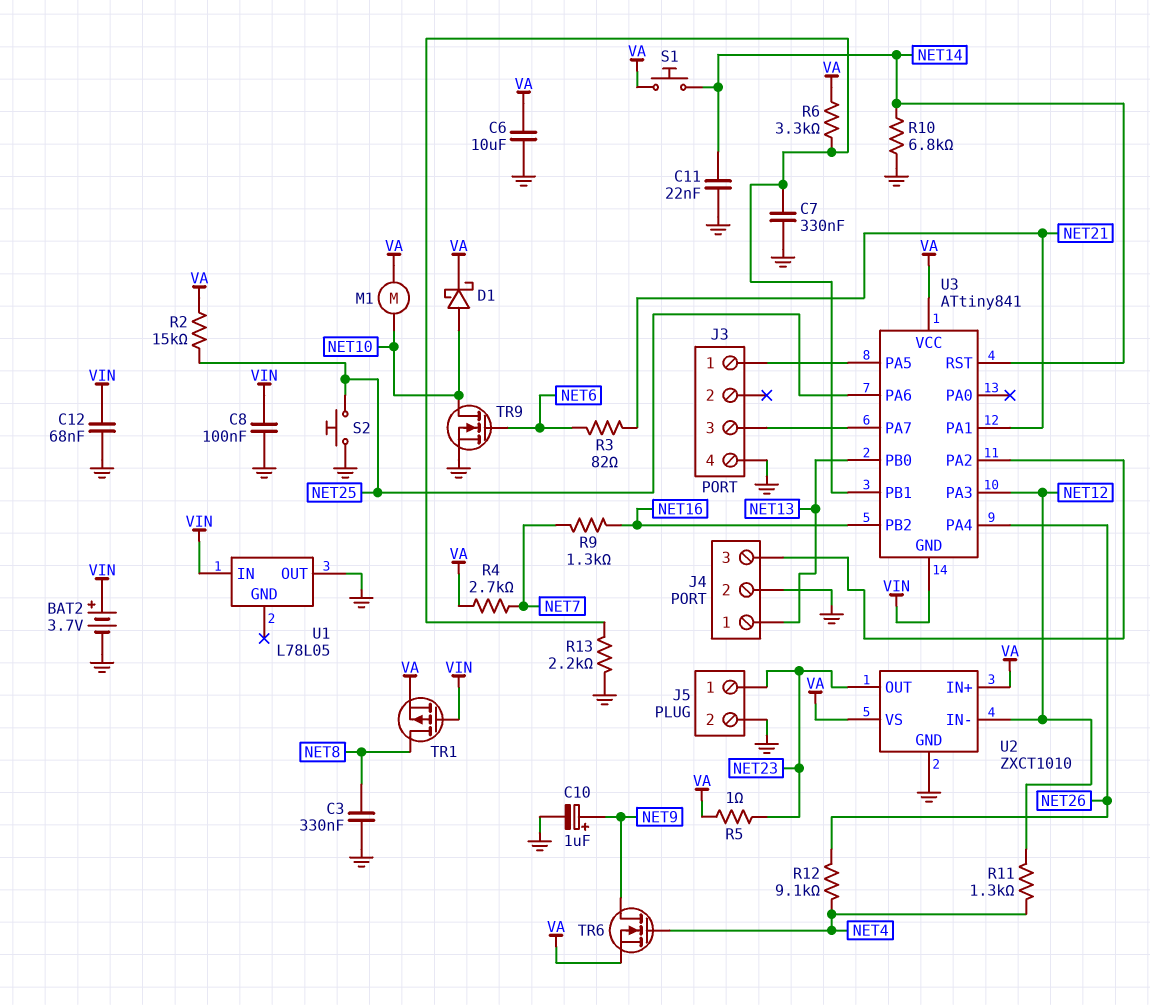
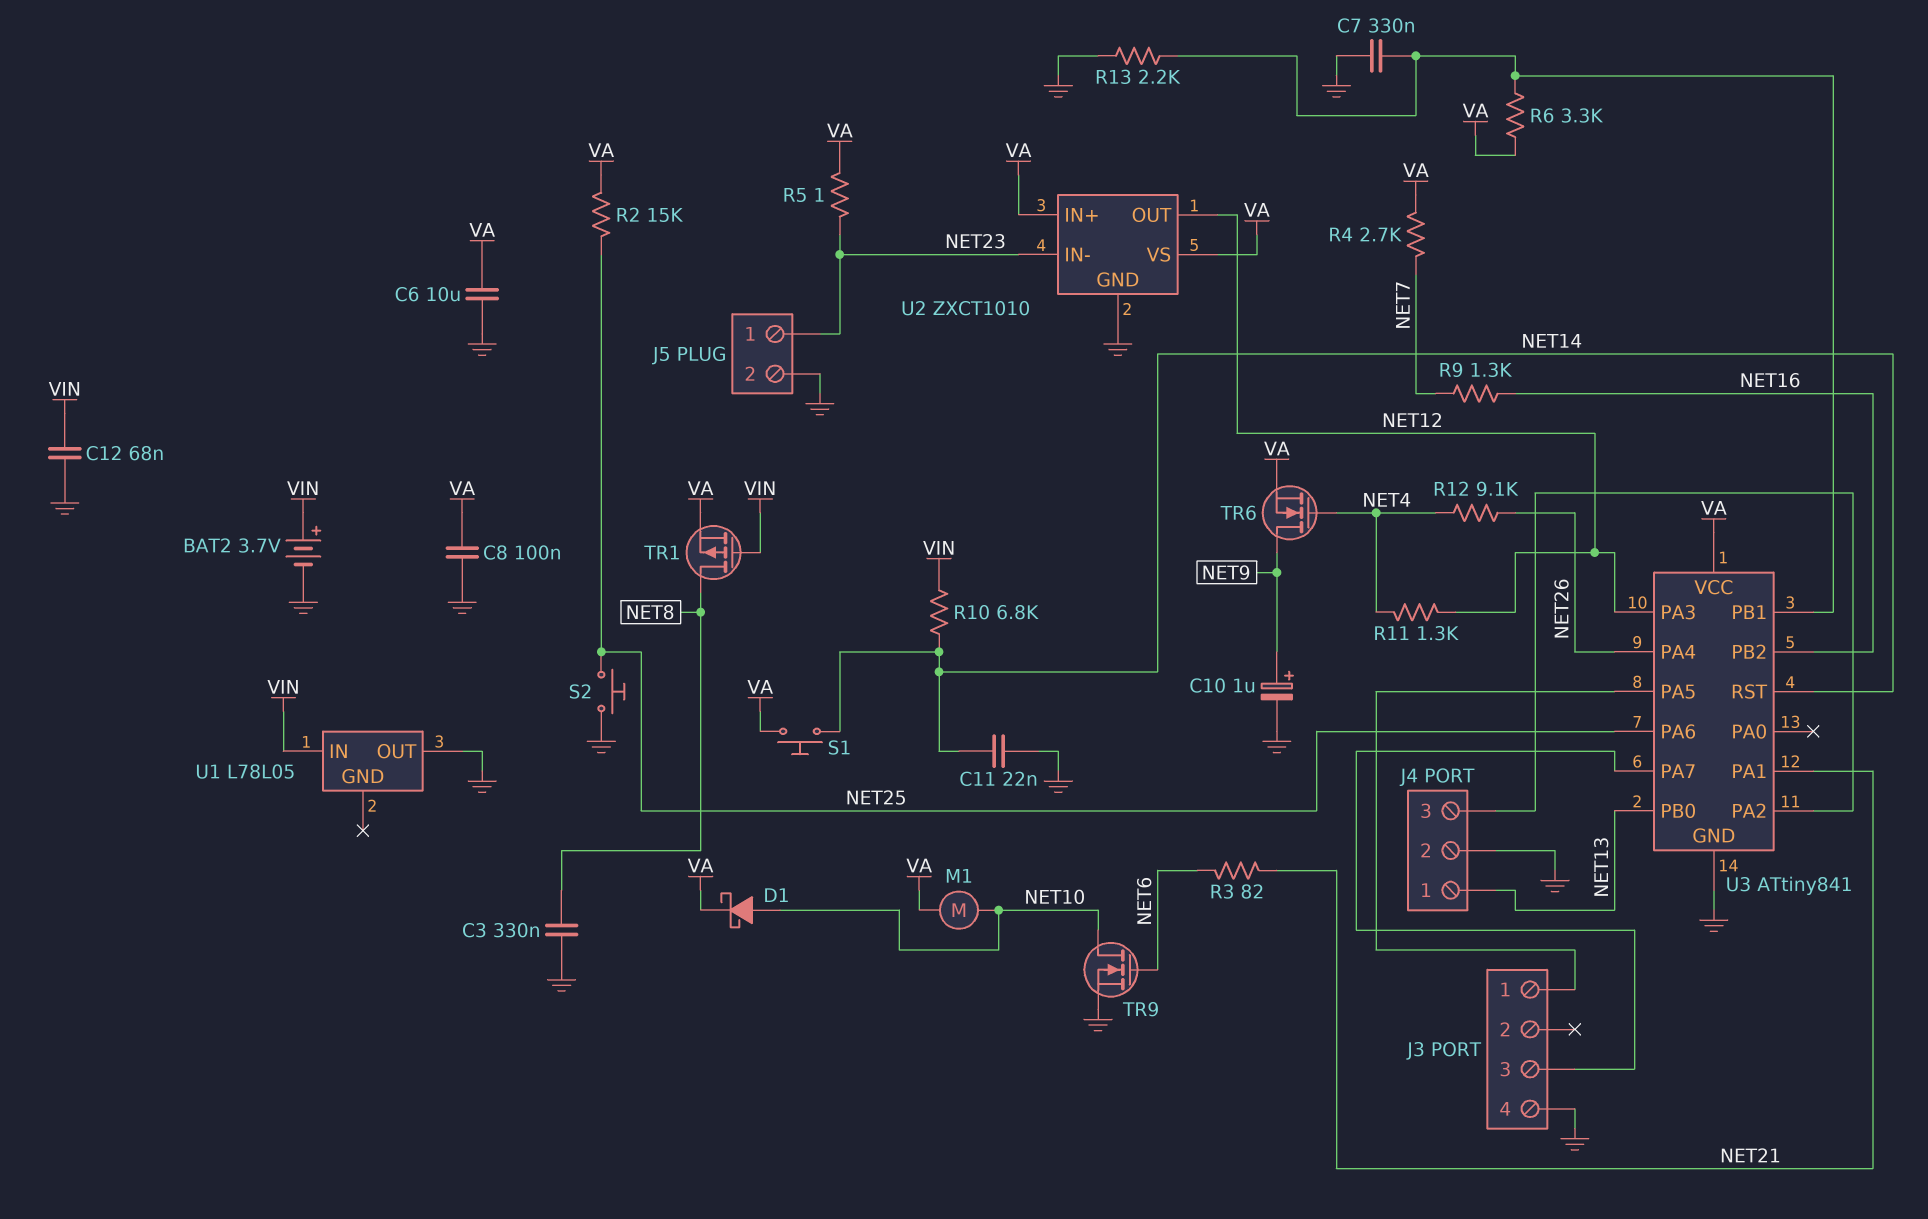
C8: 100nF (GND, VIN) -> 100nF (GND, VA)
R10: 6.8k (GND, NET14) -> 6.8k (NET14, VIN)
U2 pin IN-: NET12 -> NET23
U2 pin OUT: NET23 -> NET12
U3 pin GND: VIN -> GND

